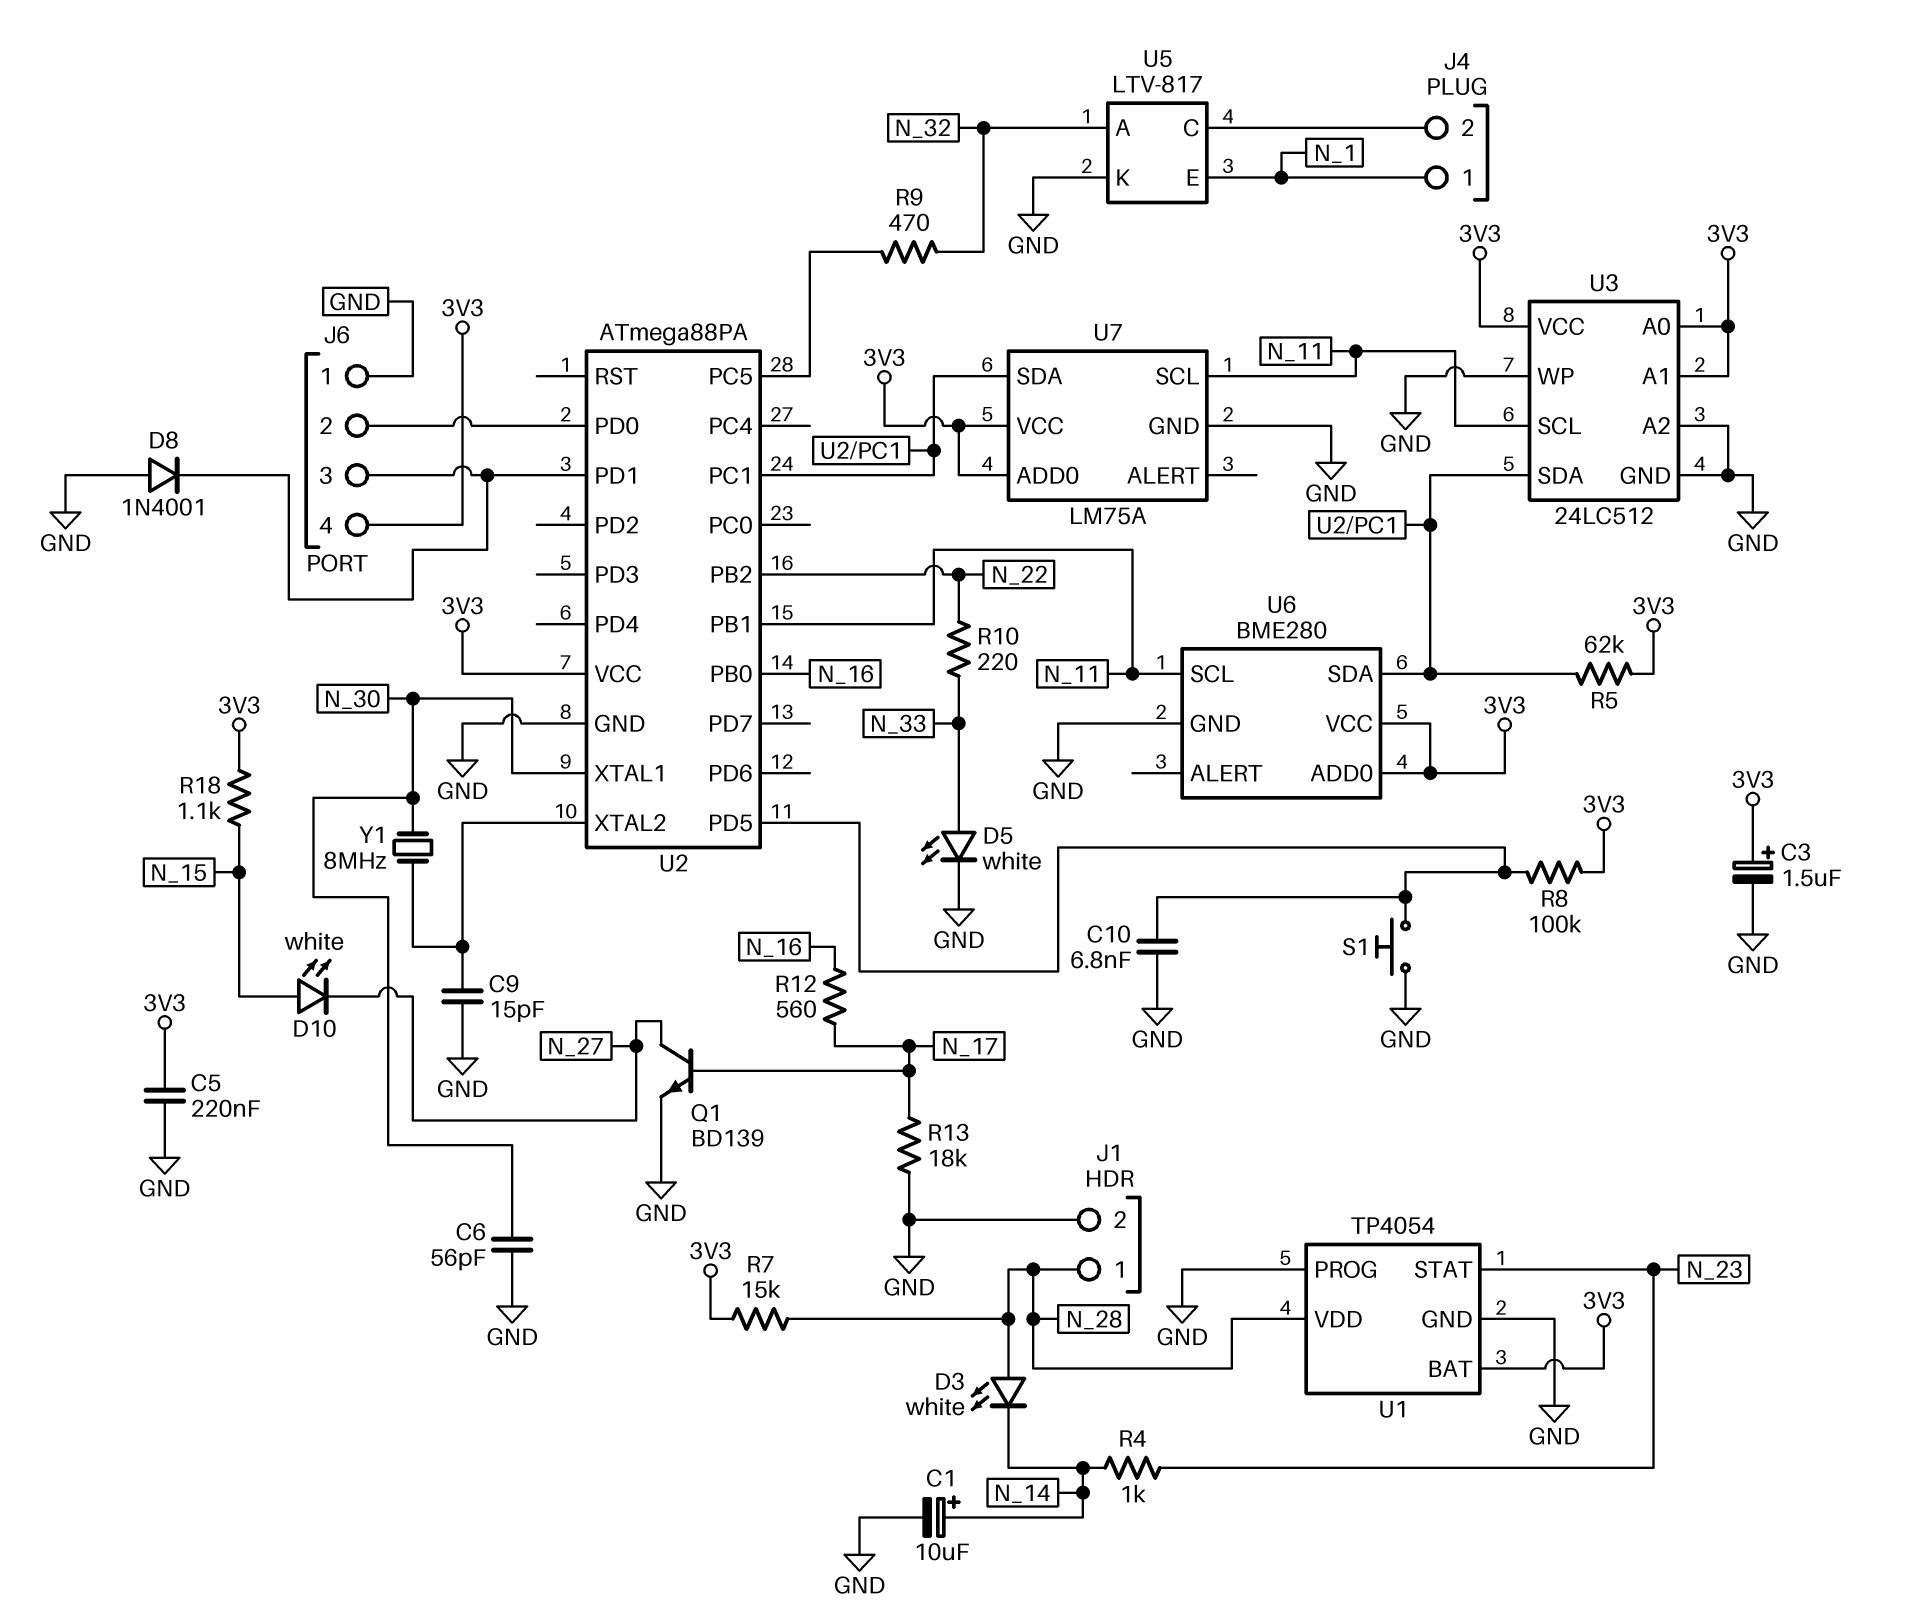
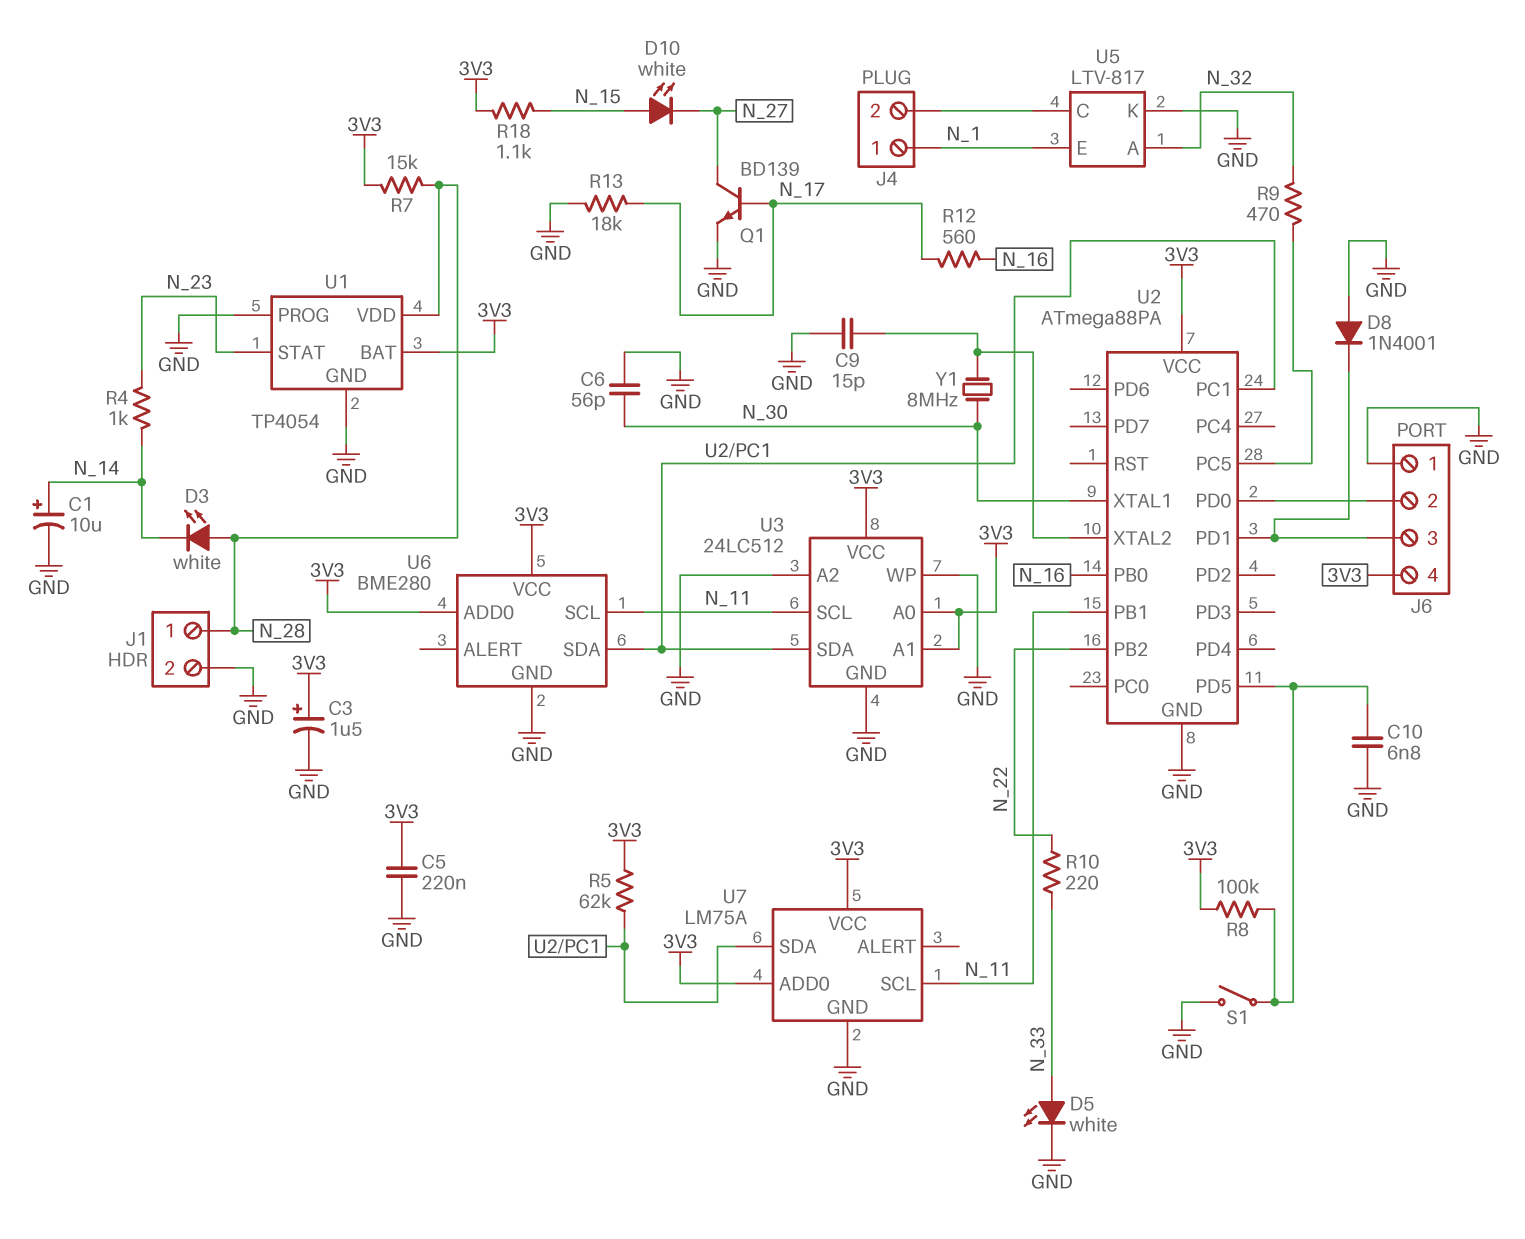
S1: button (GND, U2/PD5) -> switch (GND, U2/PD5)

